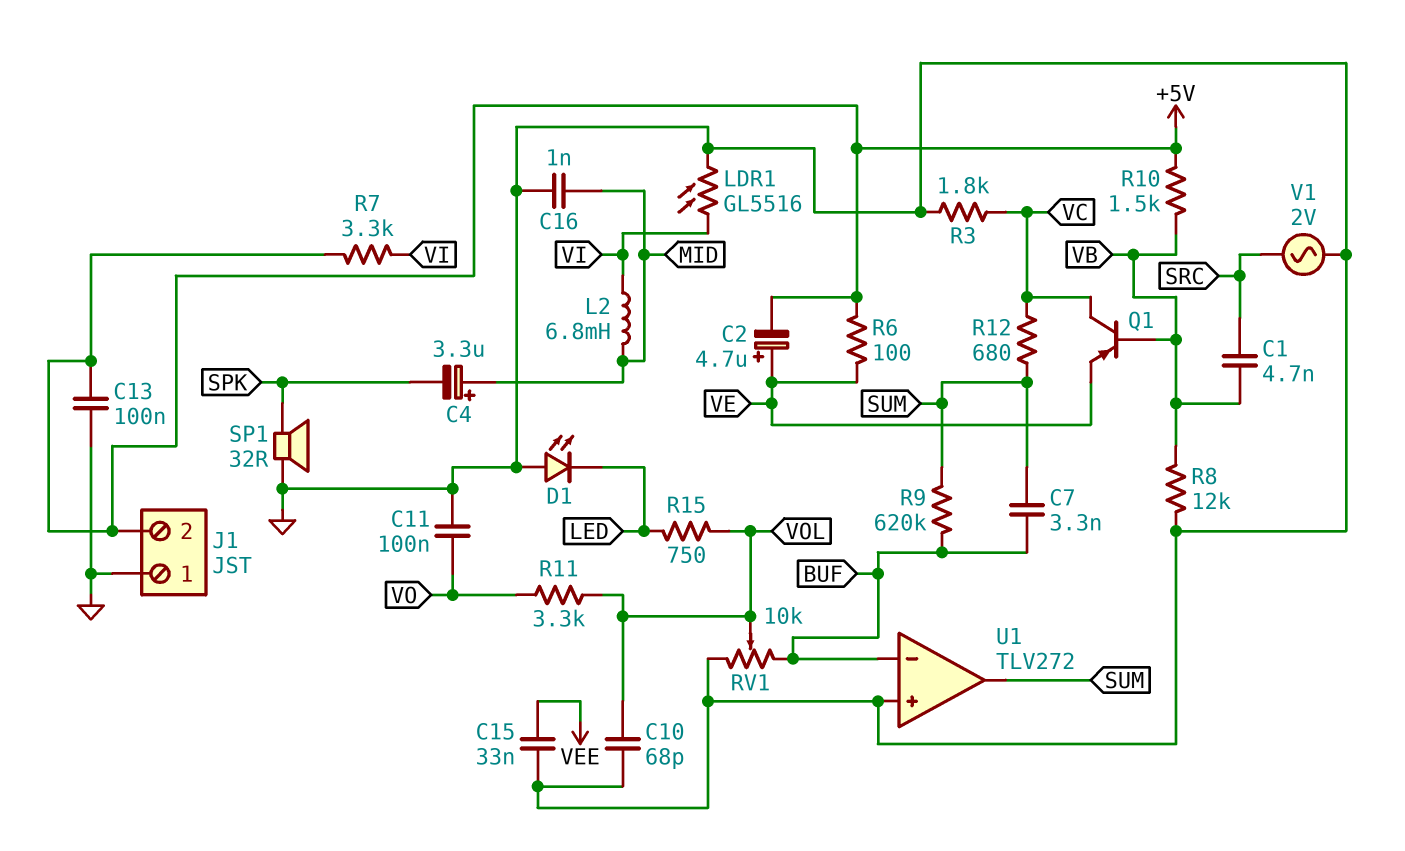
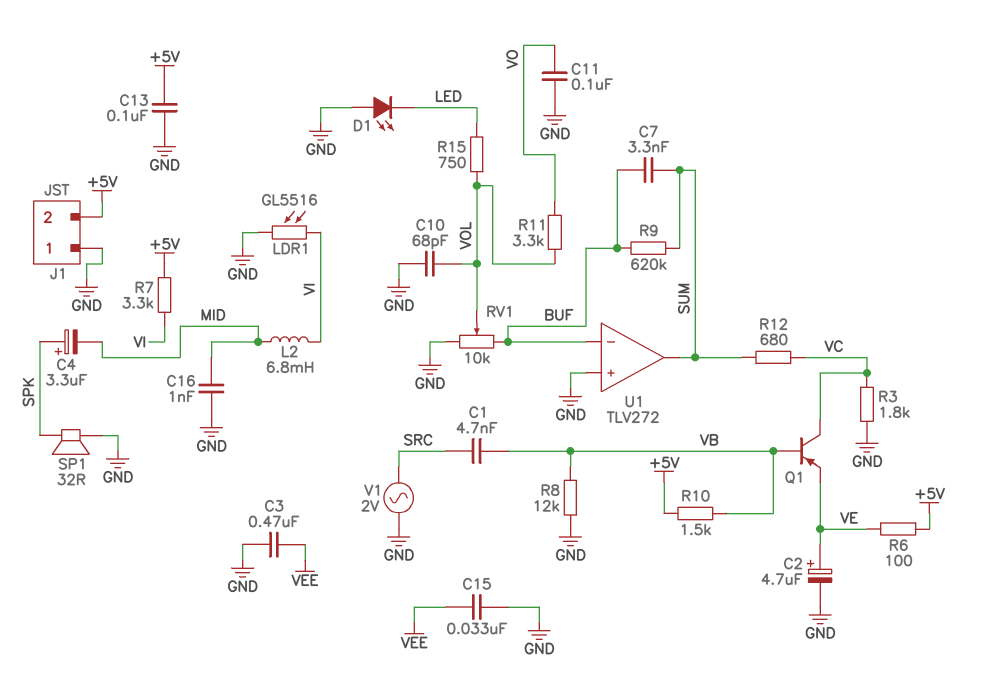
C2: 4.7uF (plus VE, minus +5V) -> 4.7uF (plus VE, minus GND)
C3: none -> 470nF (GND, VEE)
C4: 3.3uF (plus MID, minus SPK) -> 3.3uF (plus SPK, minus MID)

